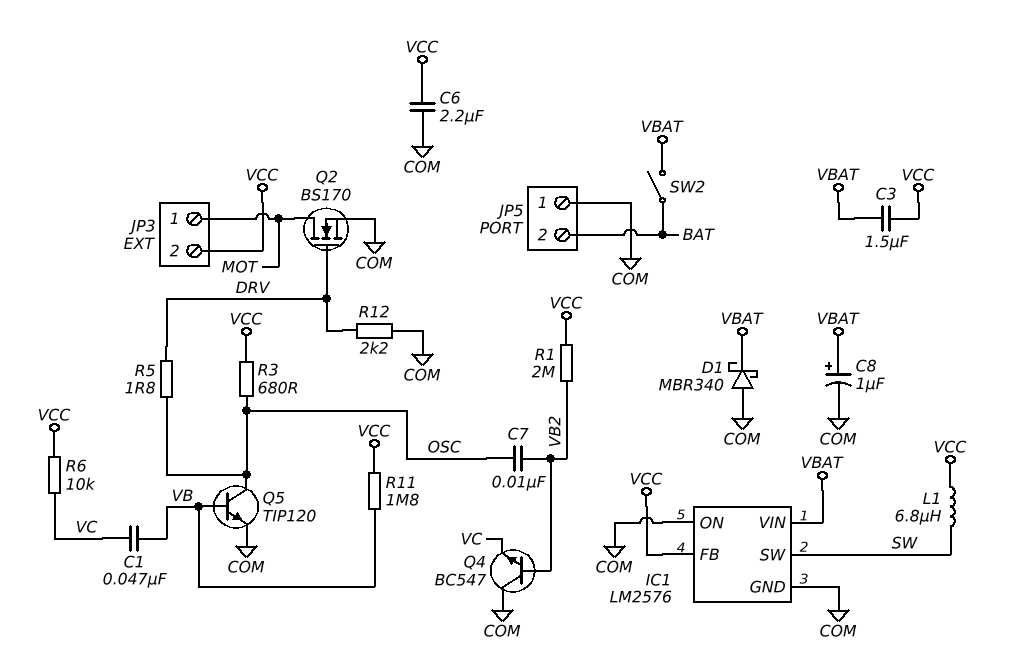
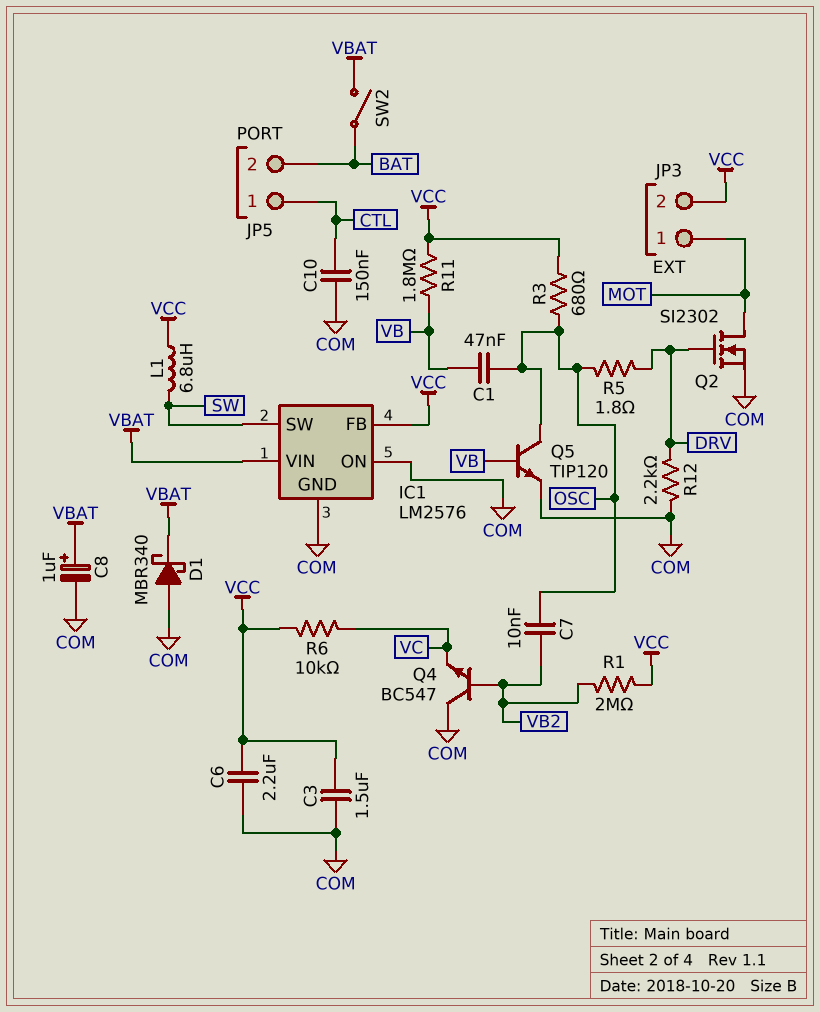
C1: 47nF (VB, VC) -> 47nF (OSC, VB)
C3: 1.5uF (VBAT, VCC) -> 1.5uF (COM, VCC)
C10: none -> 150nF (COM, CTL)
JP5 pin 1: COM -> CTL
Q2: NMOS BS170 (G DRV, D MOT, S COM) -> NMOS SI2302 (G DRV, D MOT, S COM)

